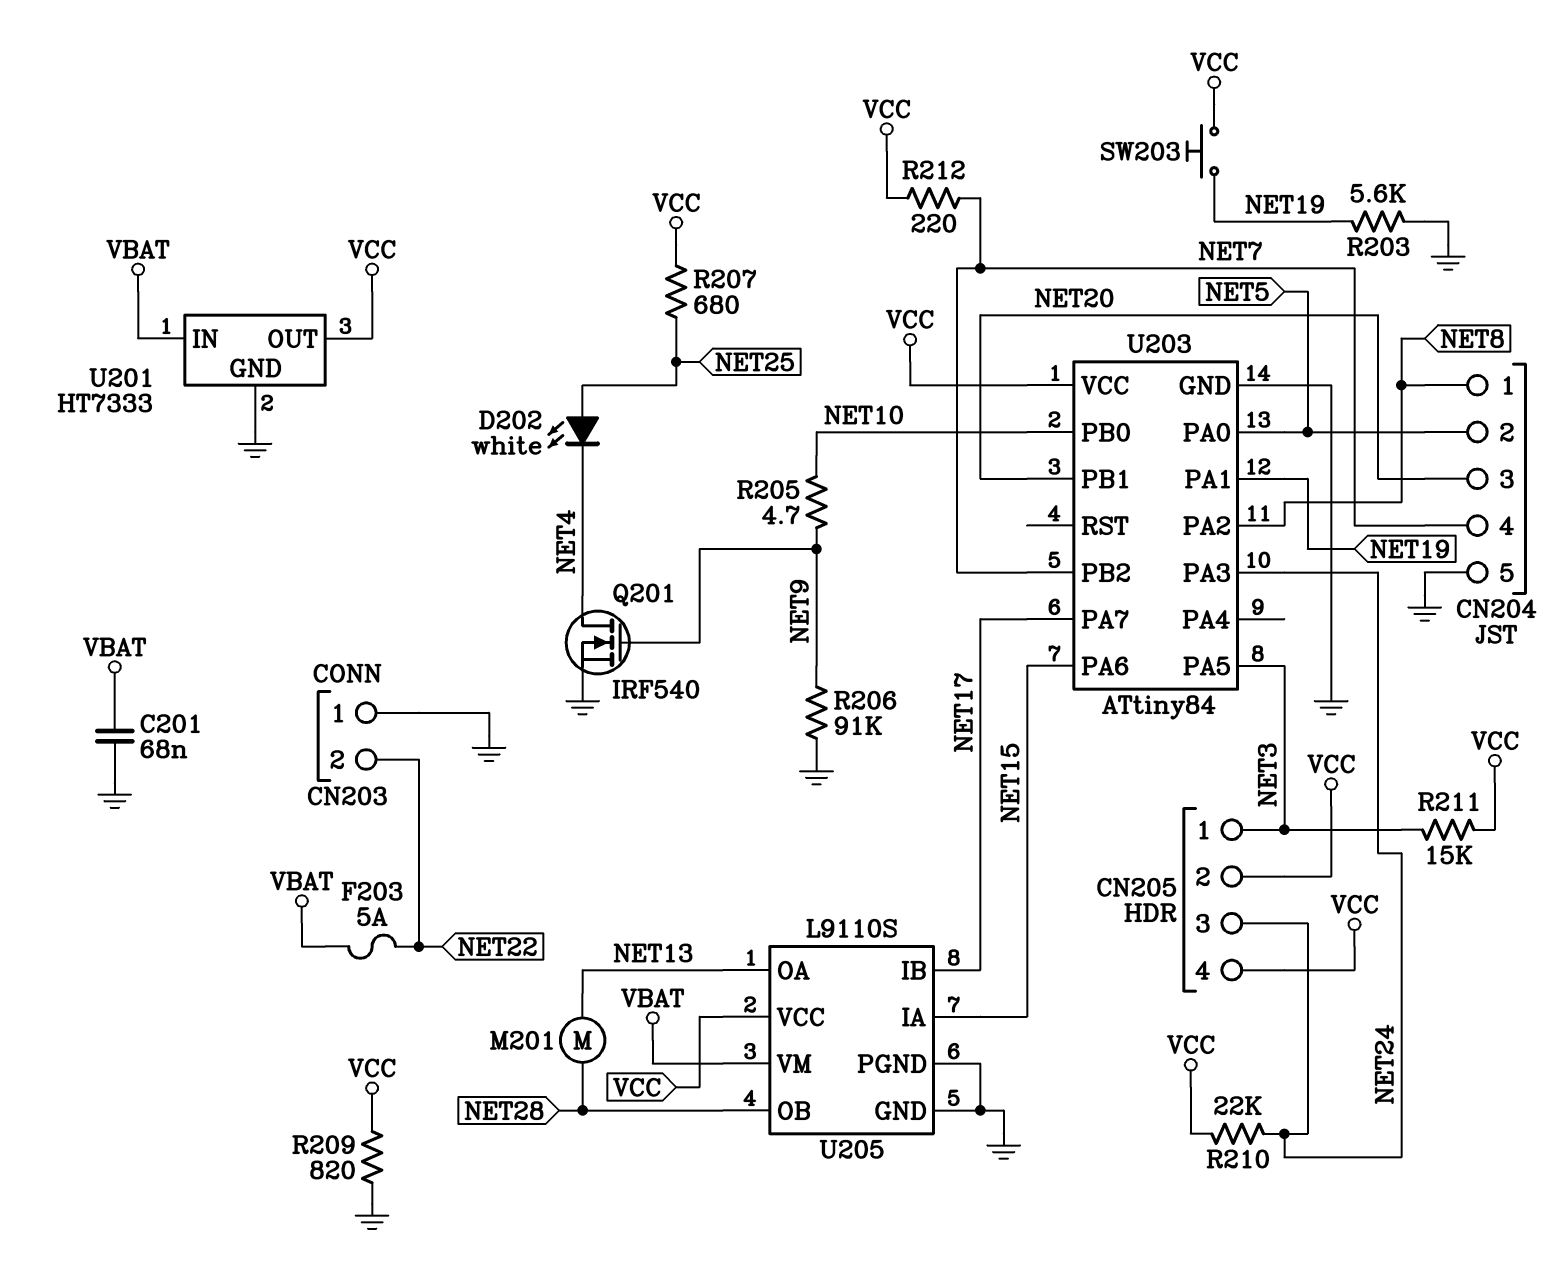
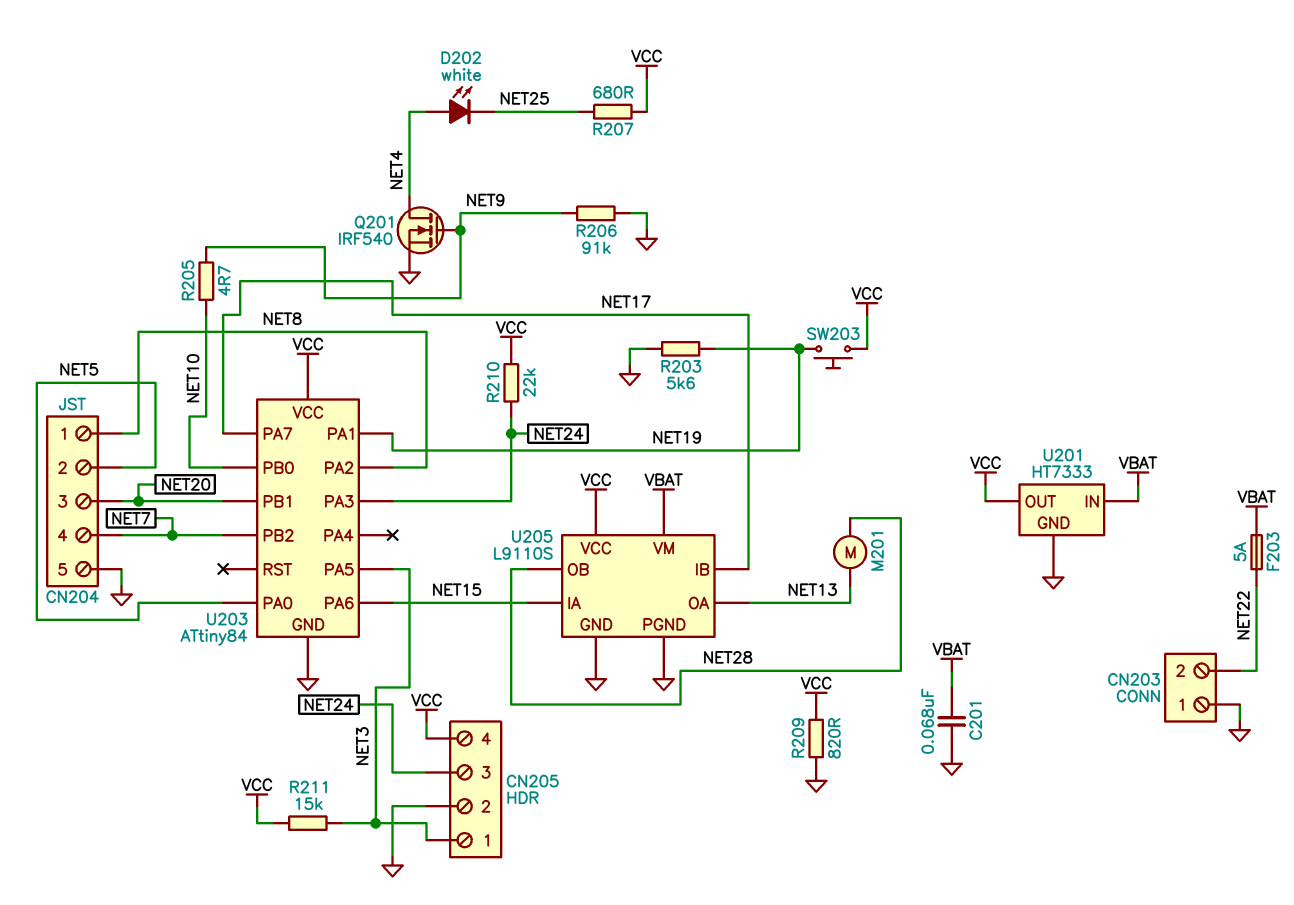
CN205 pin 2: VCC -> GND
D202: LED white (A NET25, K NET4) -> LED white (A NET4, K NET25)
R212: 220 (NET7, VCC) -> none

